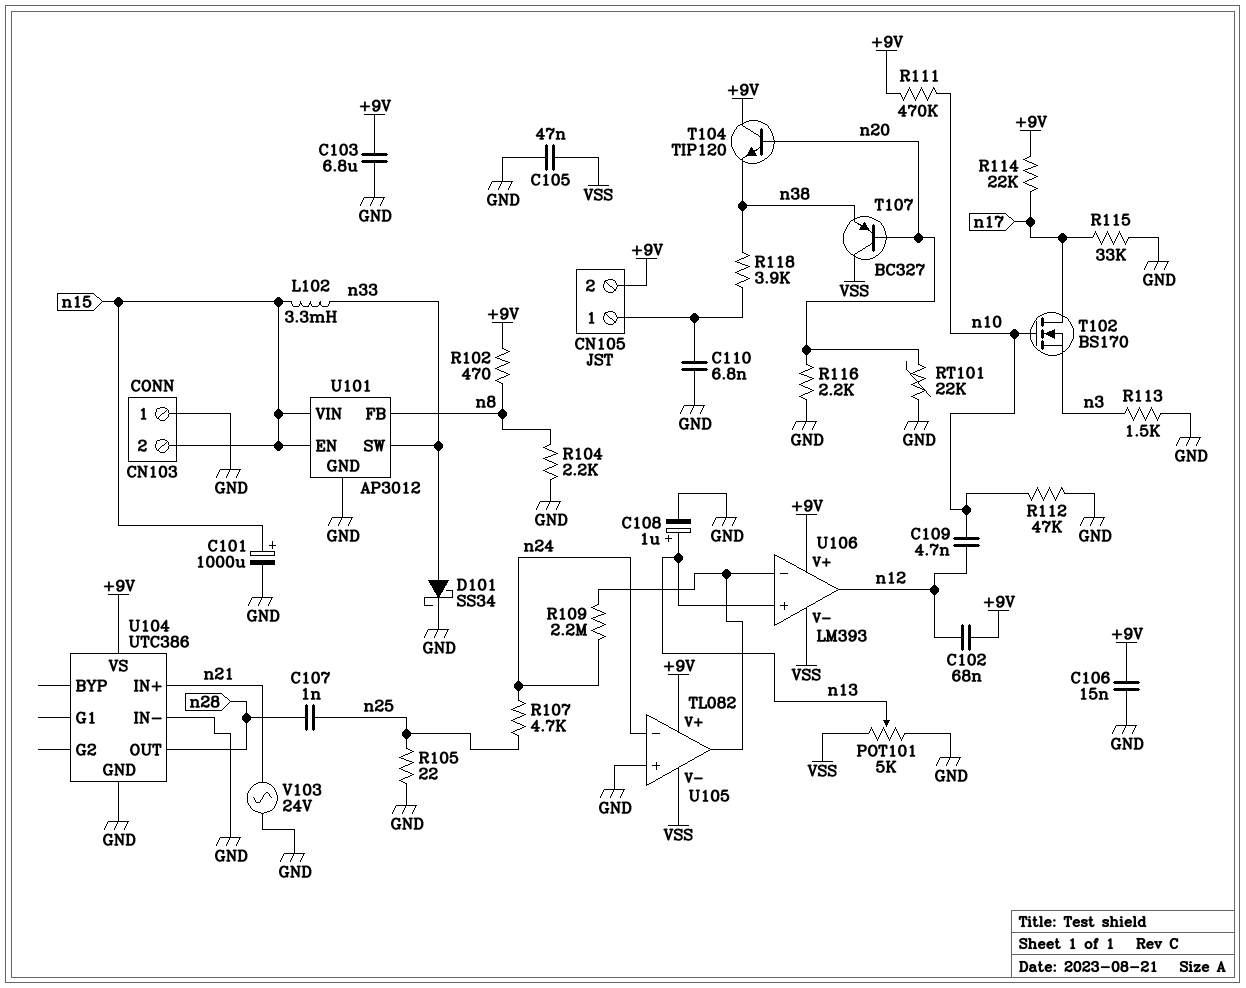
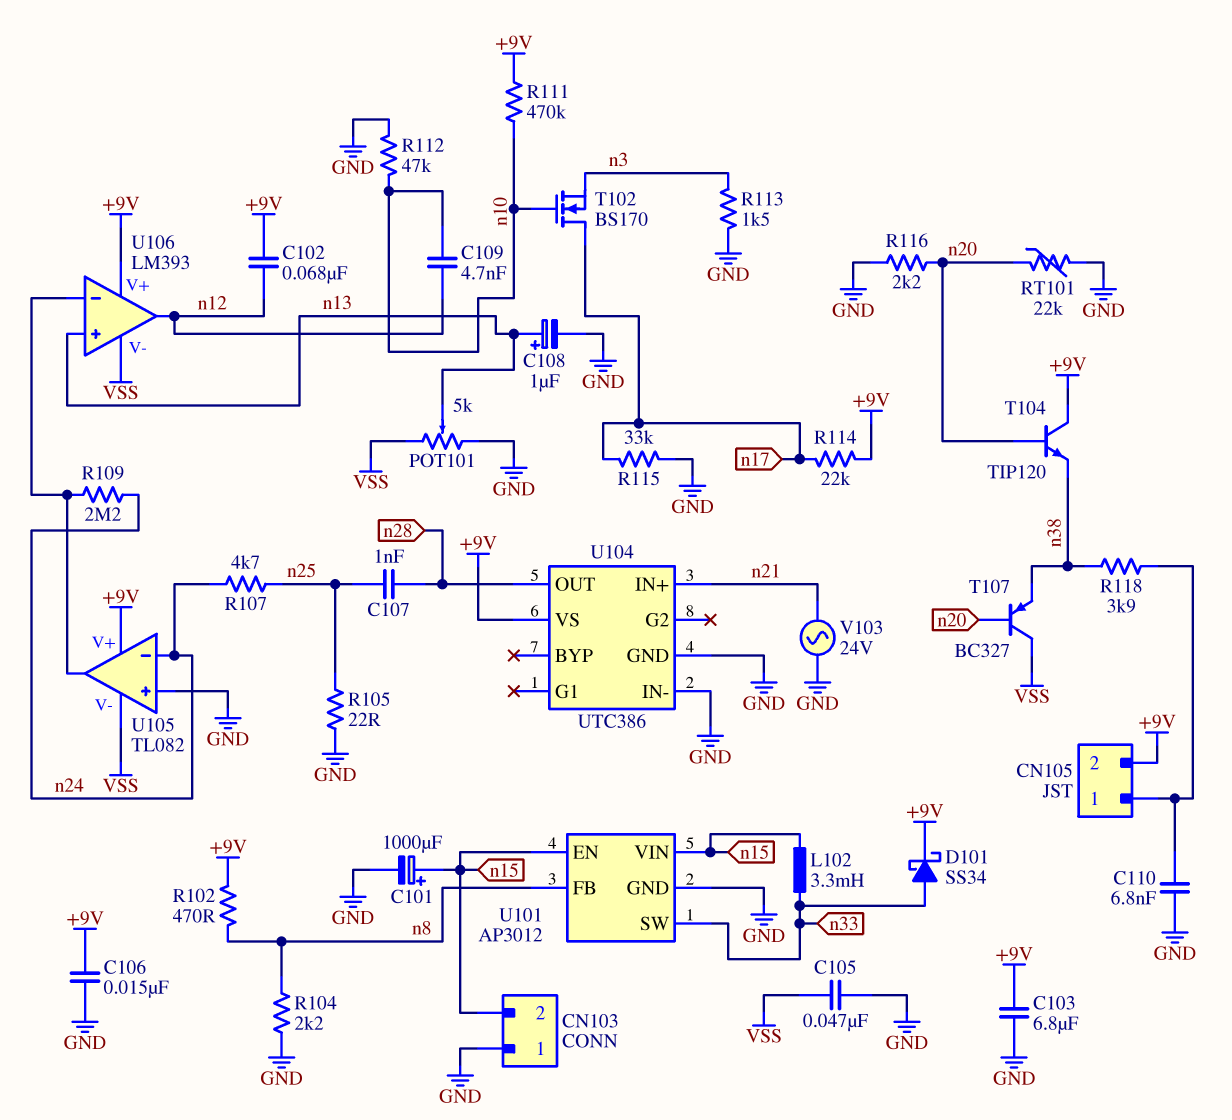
D101: schottky SS34 (A n33, K GND) -> schottky SS34 (A n33, K +9V)

